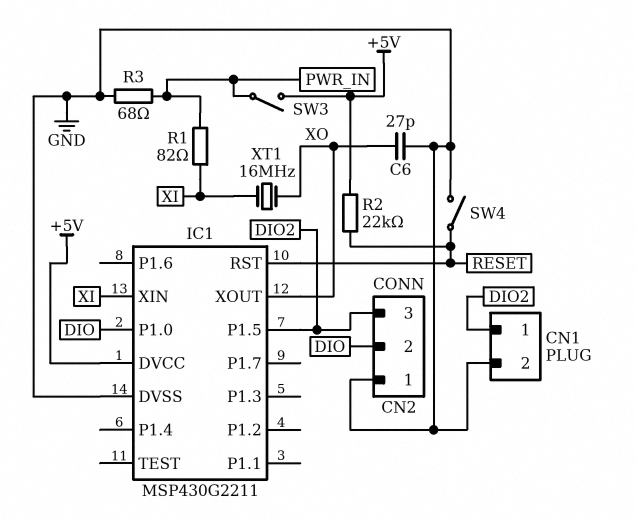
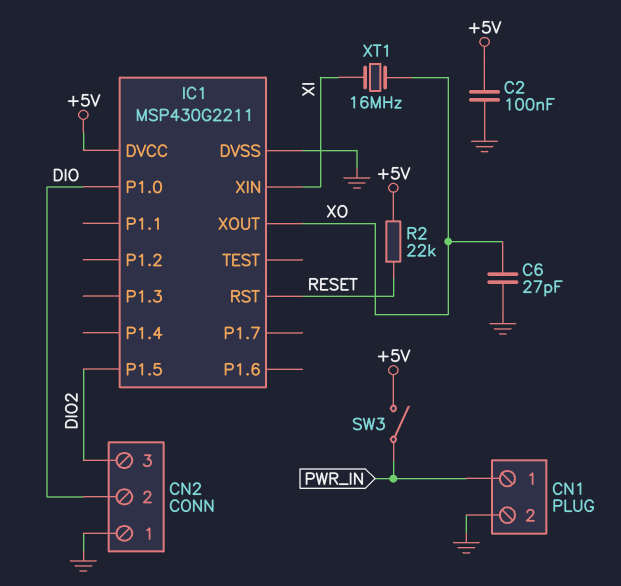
C2: none -> 100nF (+5V, GND)
CN1 pin 1: DIO2 -> PWR_IN
R1: 82 (PWR_IN, XI) -> none
R3: 68 (GND, PWR_IN) -> none
SW4: switch (GND, RESET) -> none

